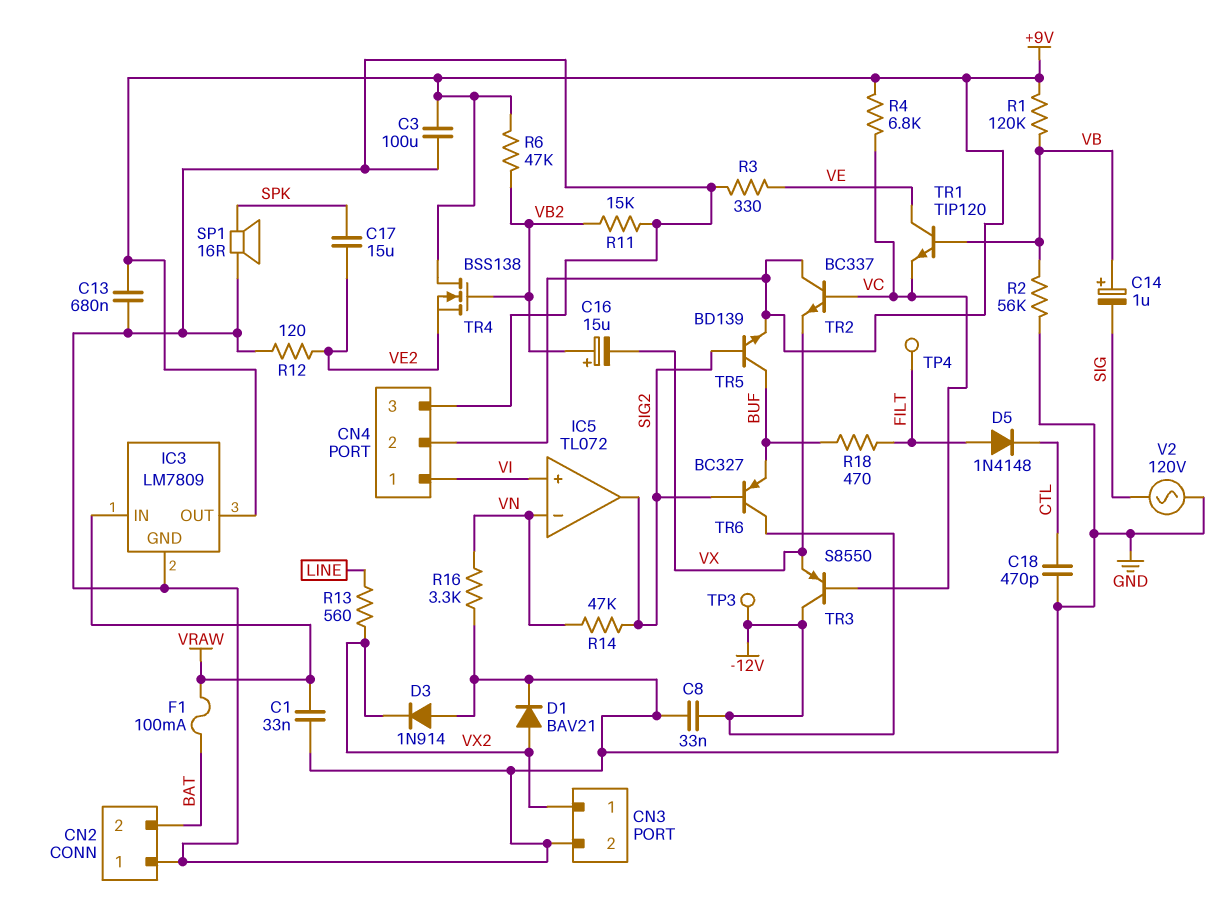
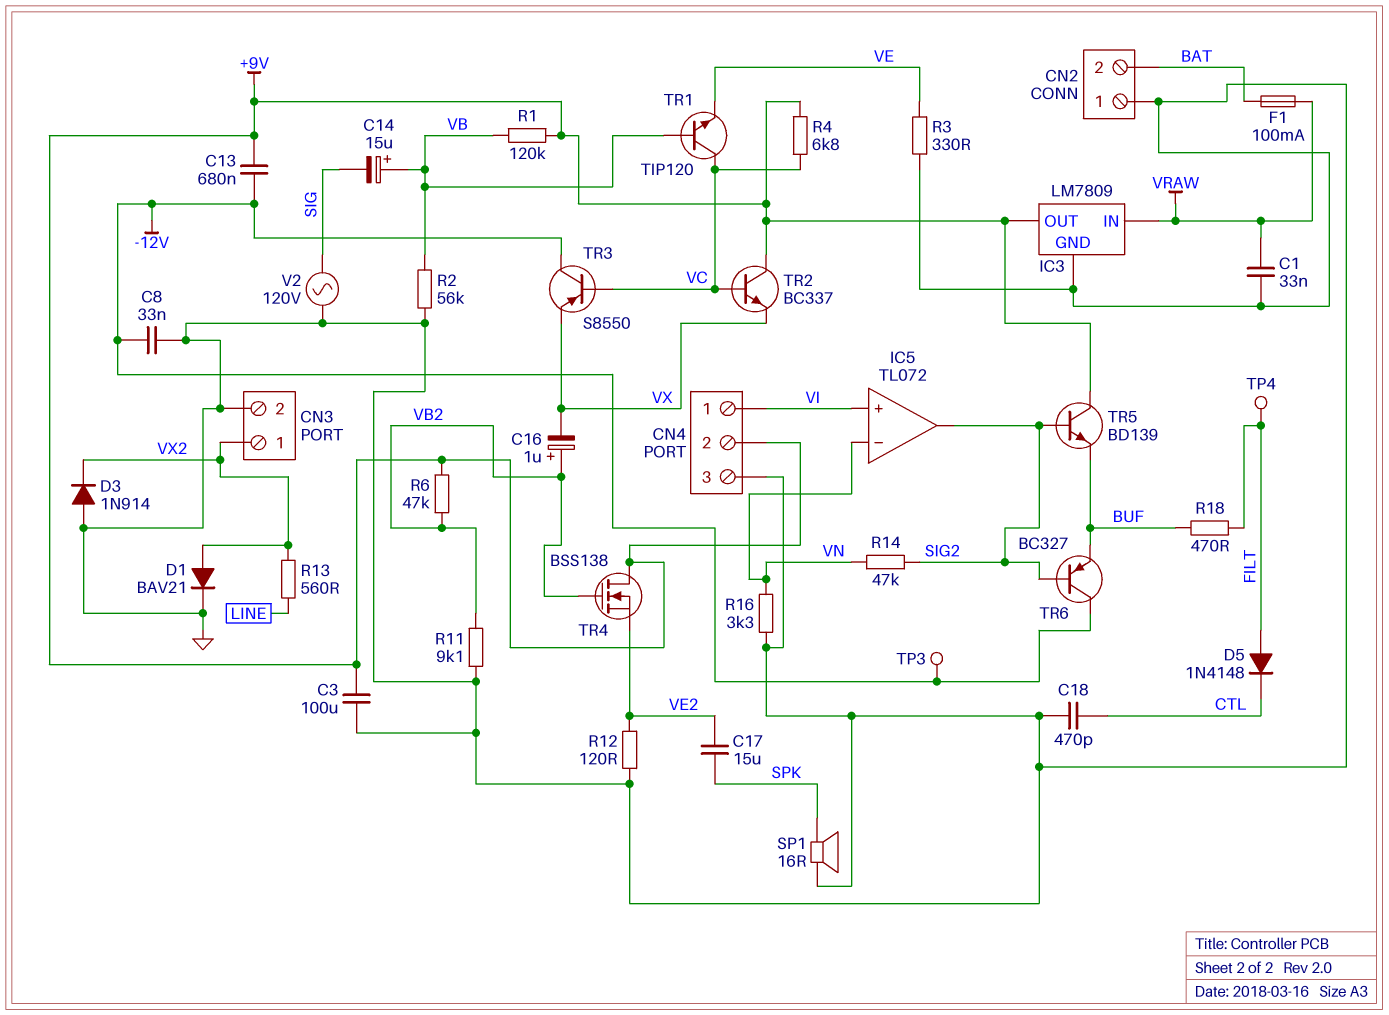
C13: 680nF (+9V, GND) -> 680nF (+9V, -12V)
C14: 1uF (plus VB, minus SIG) -> 15uF (plus VB, minus SIG)
C16: 15uF (plus VB2, minus VX) -> 1uF (plus VB2, minus VX)
R11: 15k (GND, VB2) -> 9.1k (GND, VB2)
TR1: NPN TIP120 (B VB, C VE, E VC) -> NPN TIP120 (B VB, C VC, E VE)
TR5: NPN BD139 (B SIG2, C BUF, E +9V) -> NPN BD139 (B SIG2, C +9V, E BUF)

